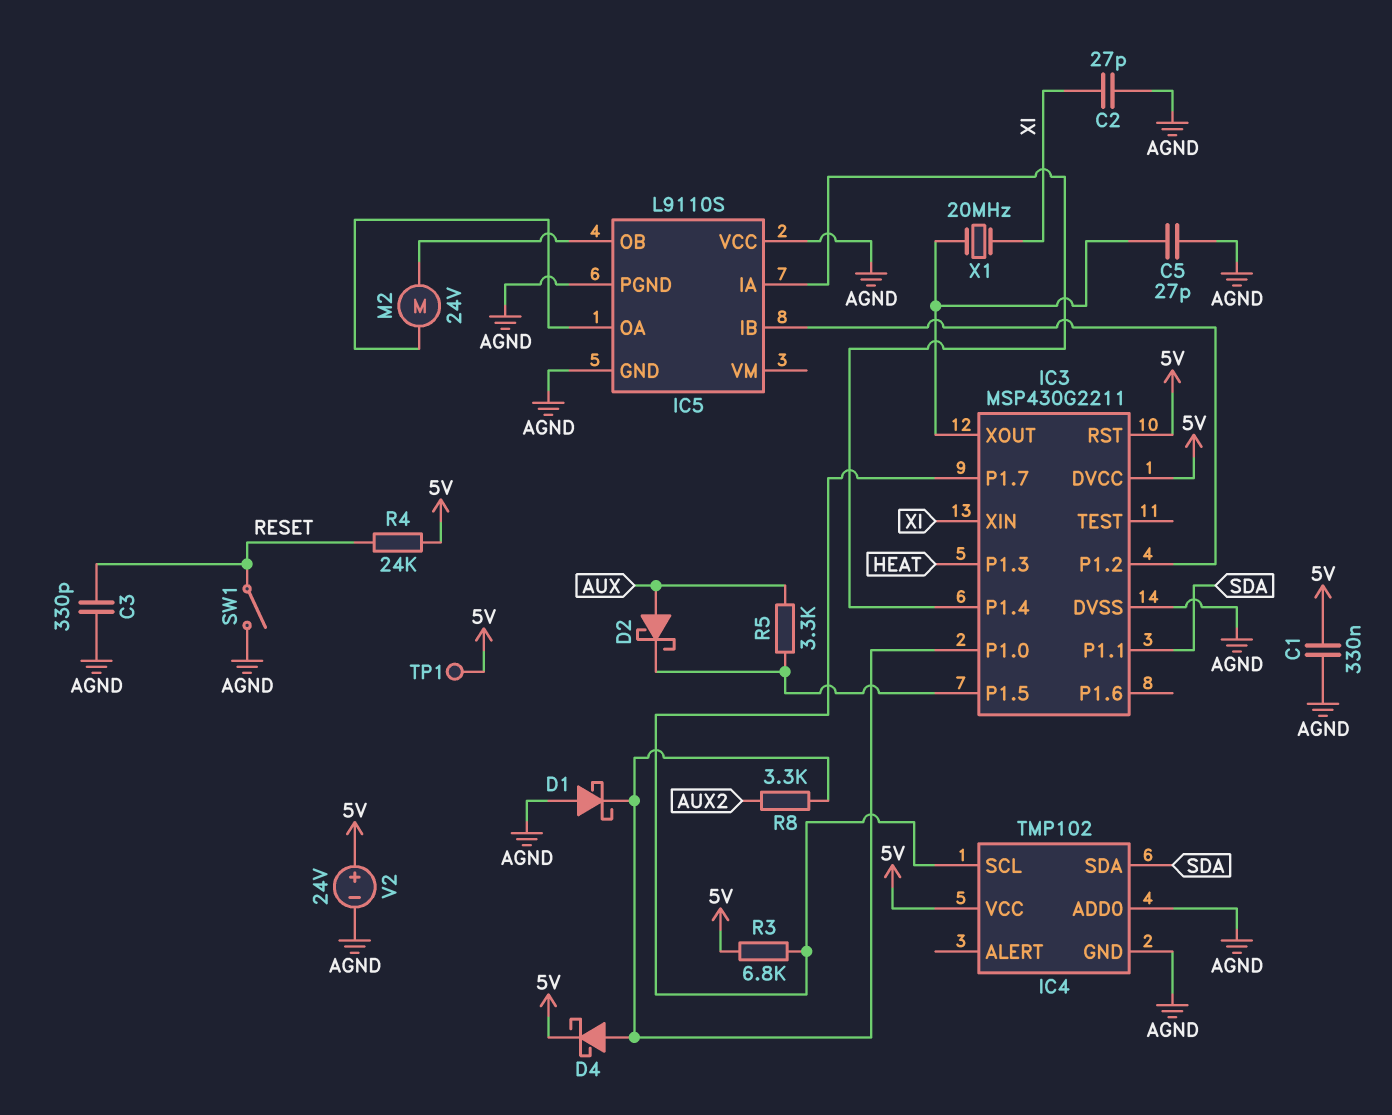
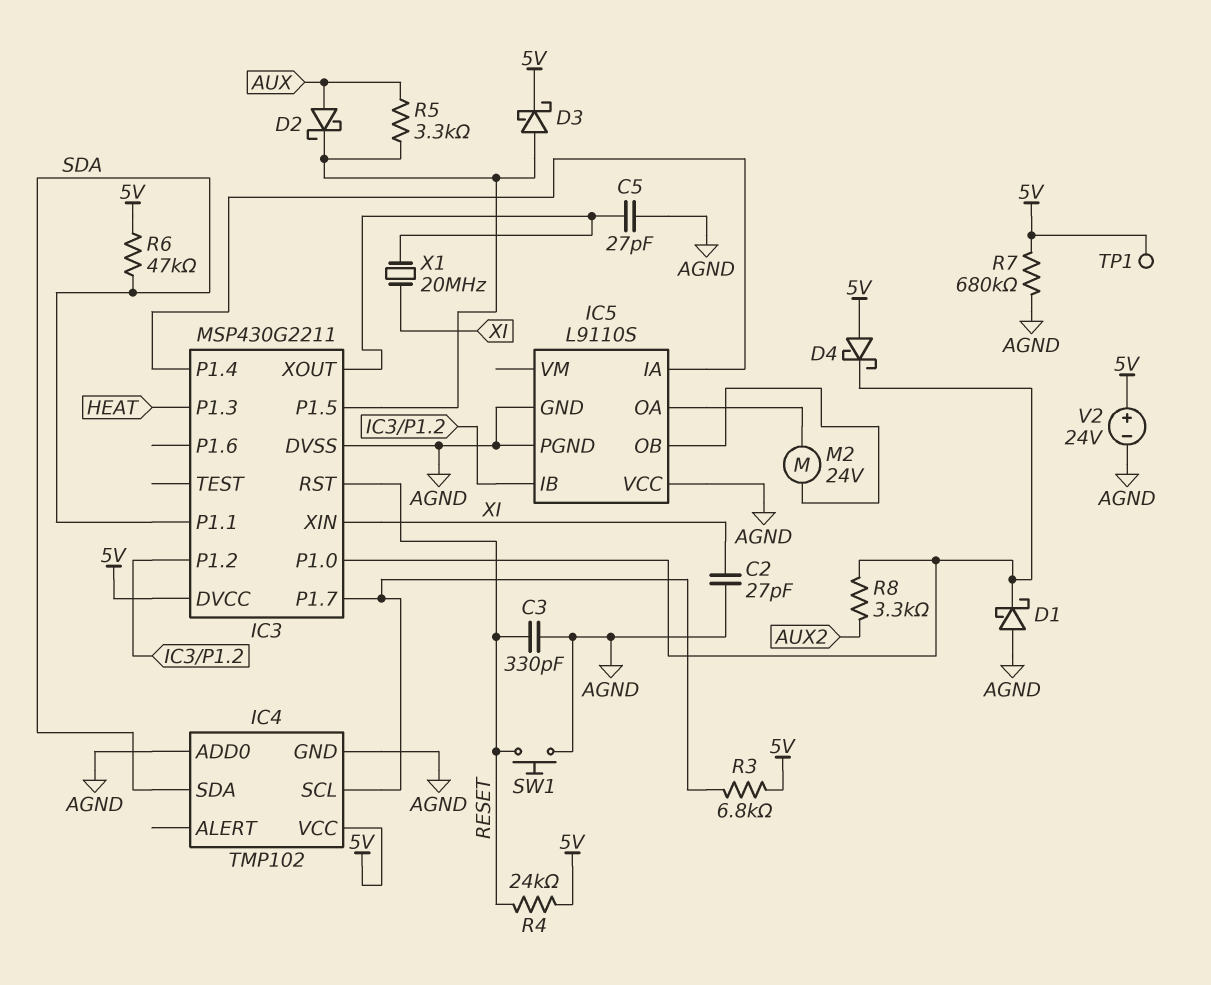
C1: 330nF (5V, AGND) -> none
D3: none -> schottky (A IC3/P1.5, K 5V)
D4: schottky (A IC3/P1.0, K 5V) -> schottky (A 5V, K IC3/P1.0)
IC3 pin RST: 5V -> RESET
R6: none -> 47k (5V, SDA)
R7: none -> 680k (5V, AGND)
SW1: switch (AGND, RESET) -> button (AGND, RESET)

